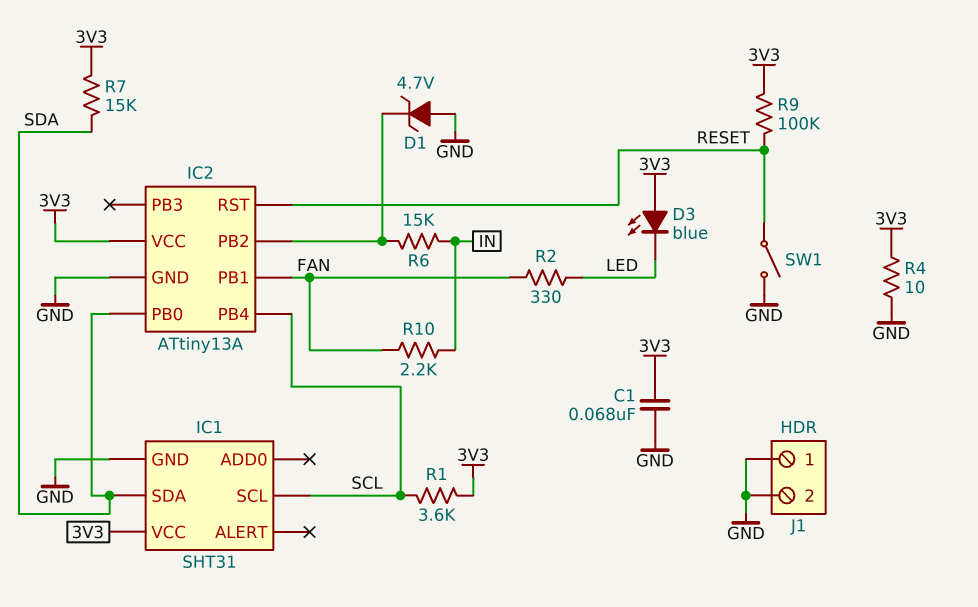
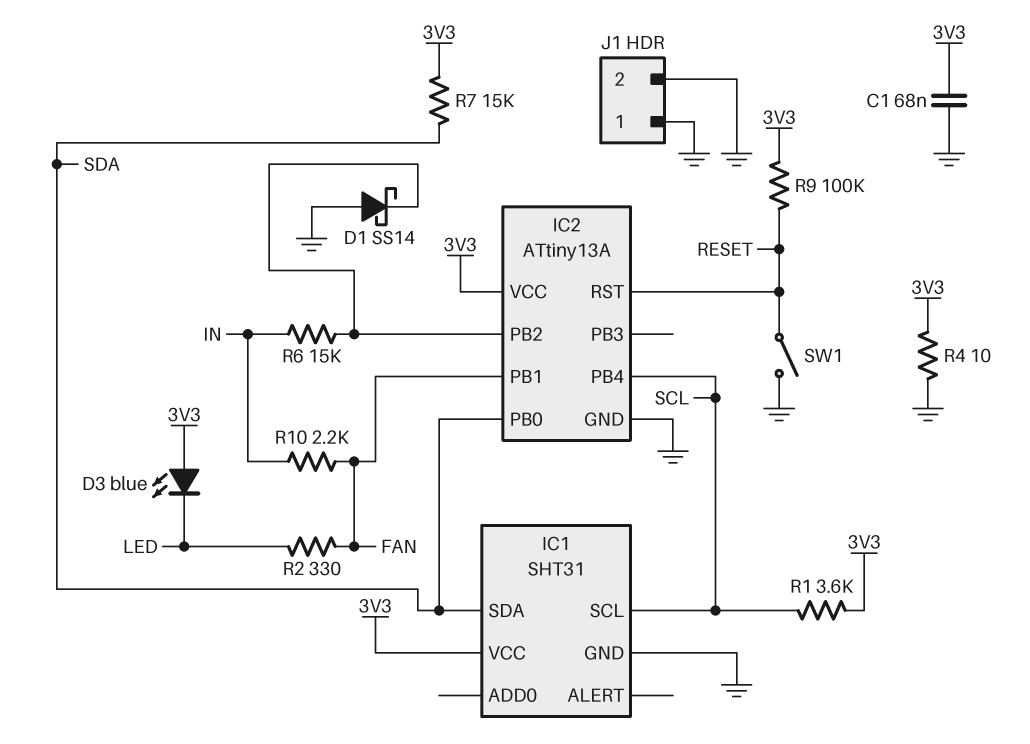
D1: zener 4.7V (A GND, K IC2/PB2) -> schottky SS14 (A GND, K IC2/PB2)

